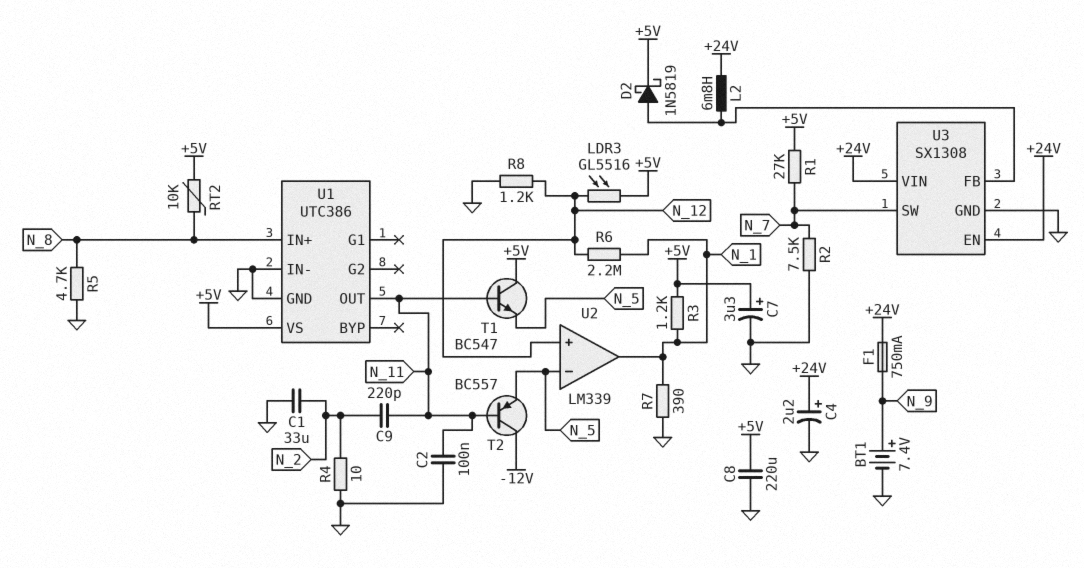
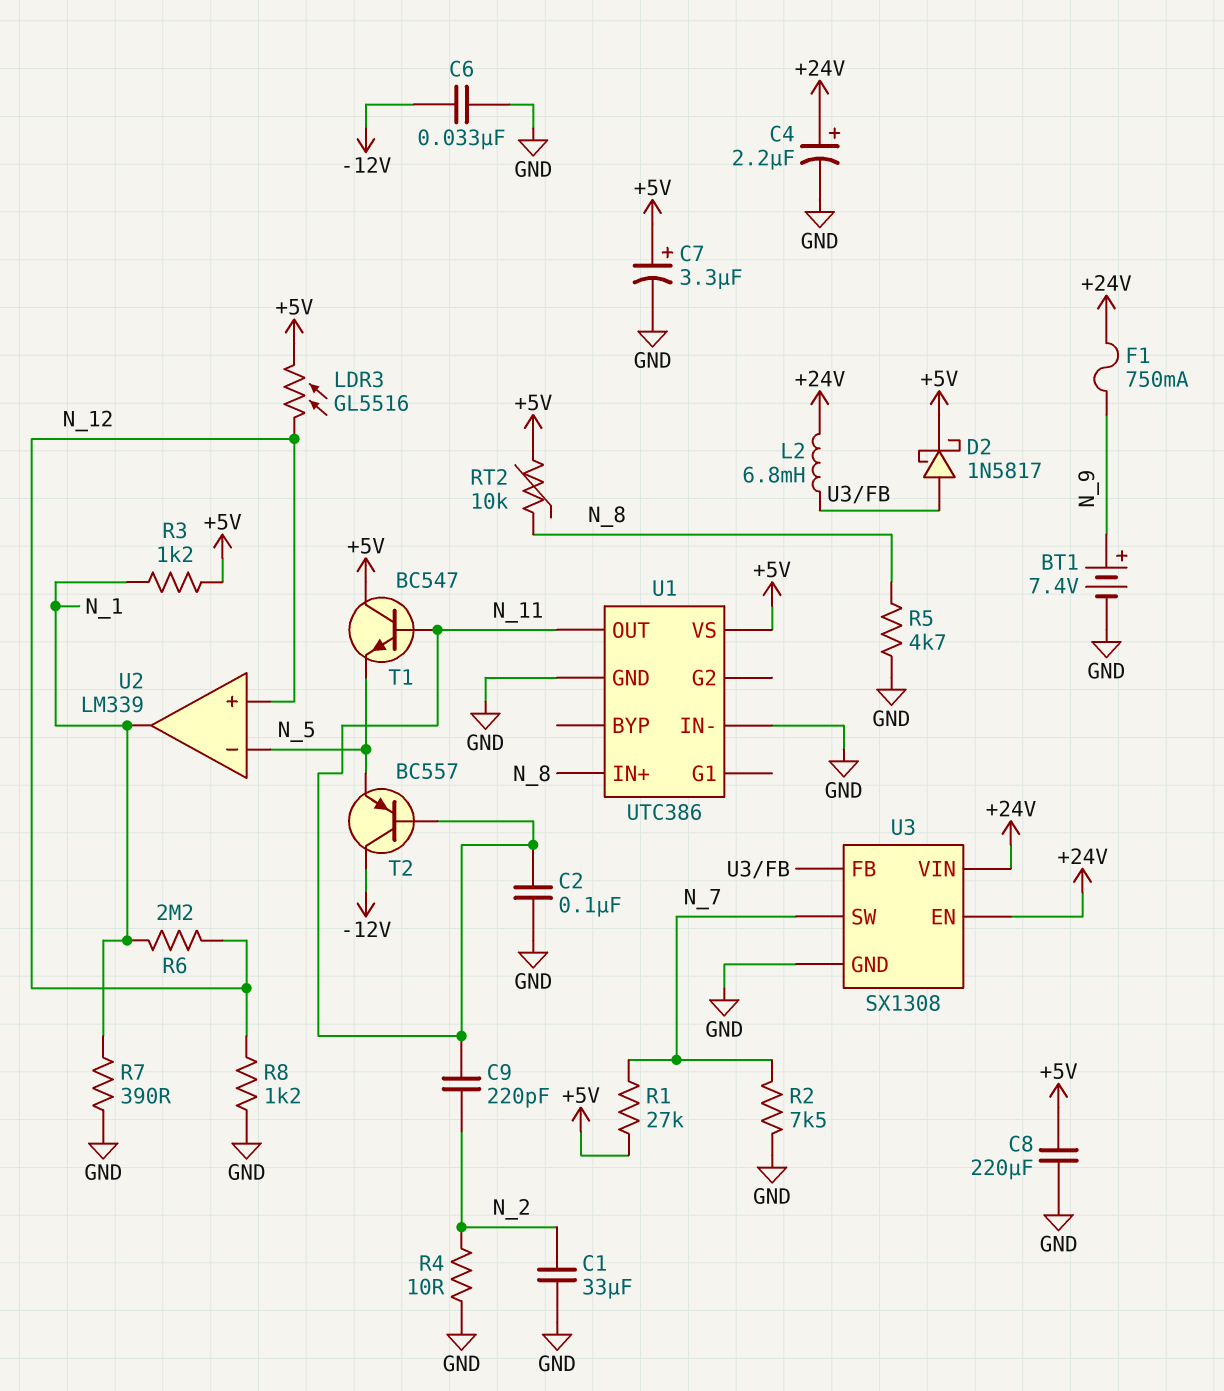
C6: none -> 33nF (-12V, GND)
D2: schottky 1N5819 (A U3/FB, K +5V) -> schottky 1N5817 (A U3/FB, K +5V)

